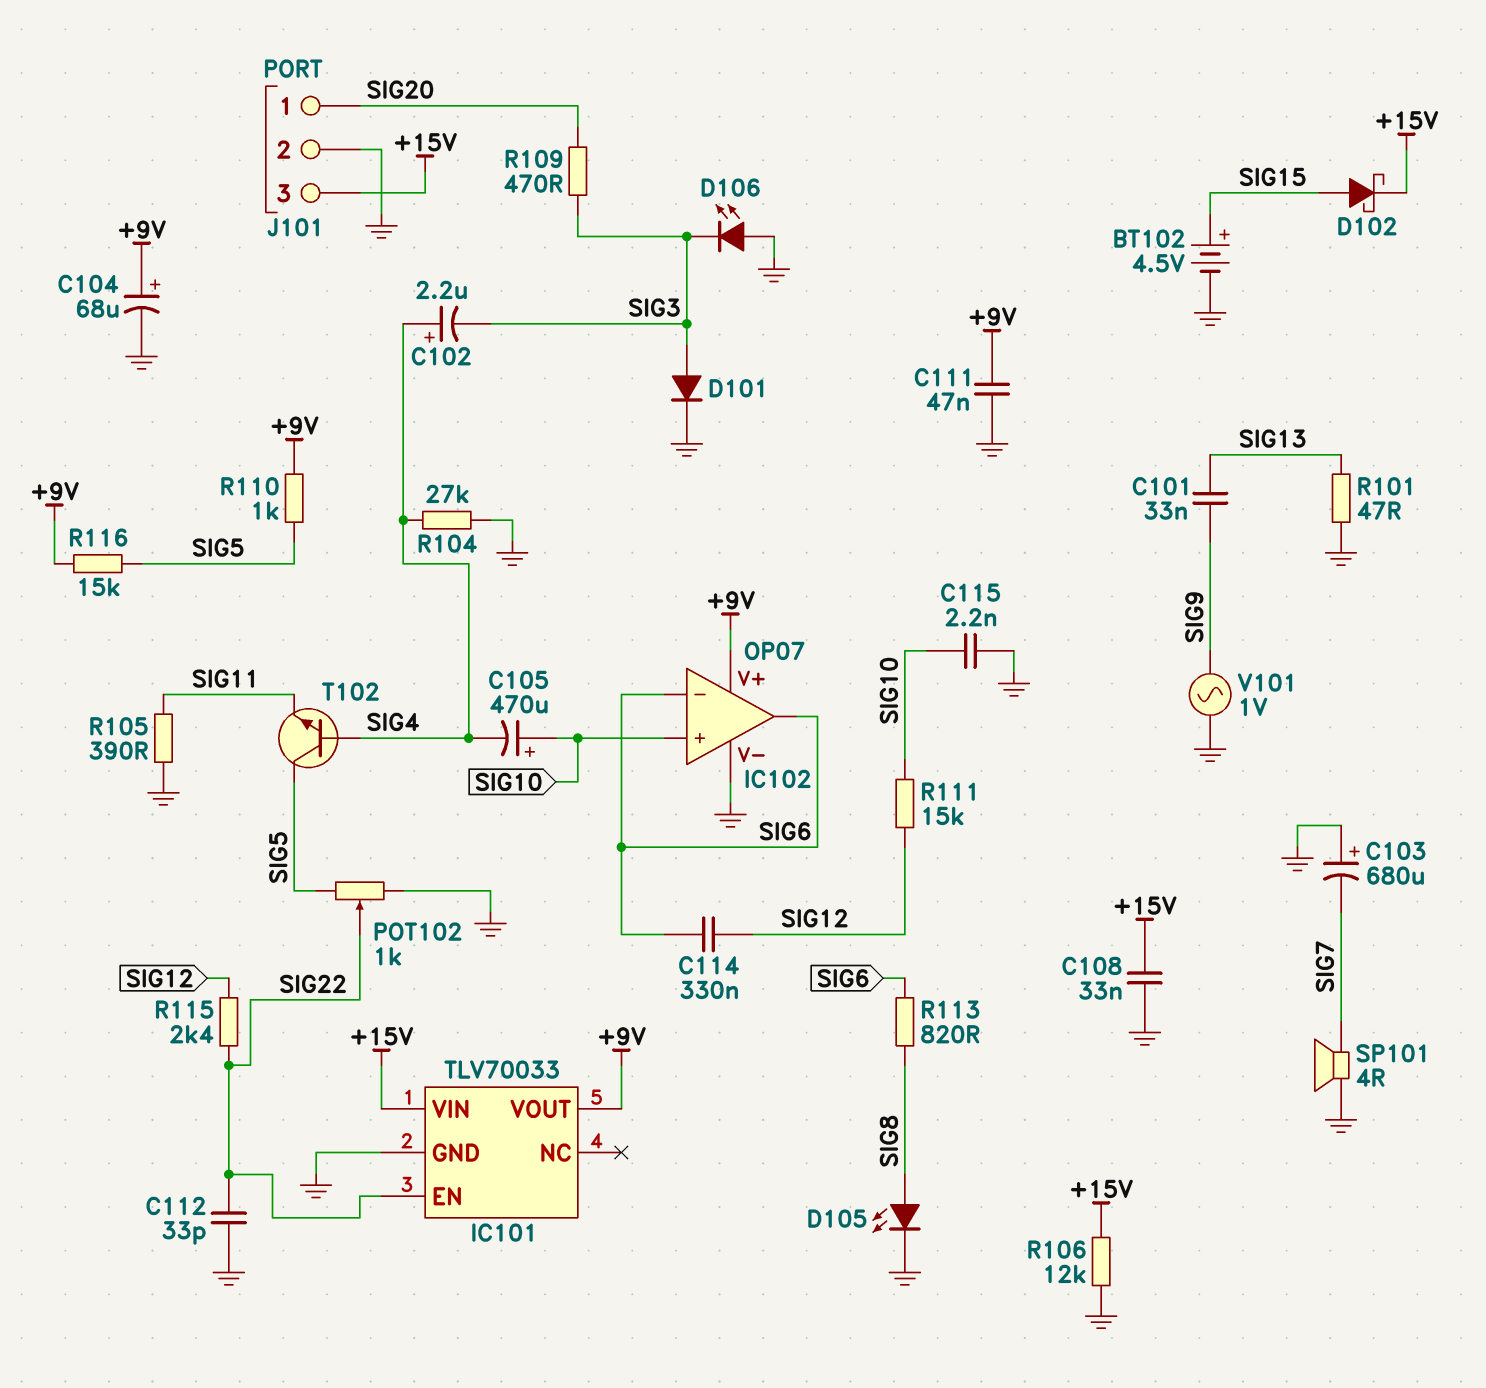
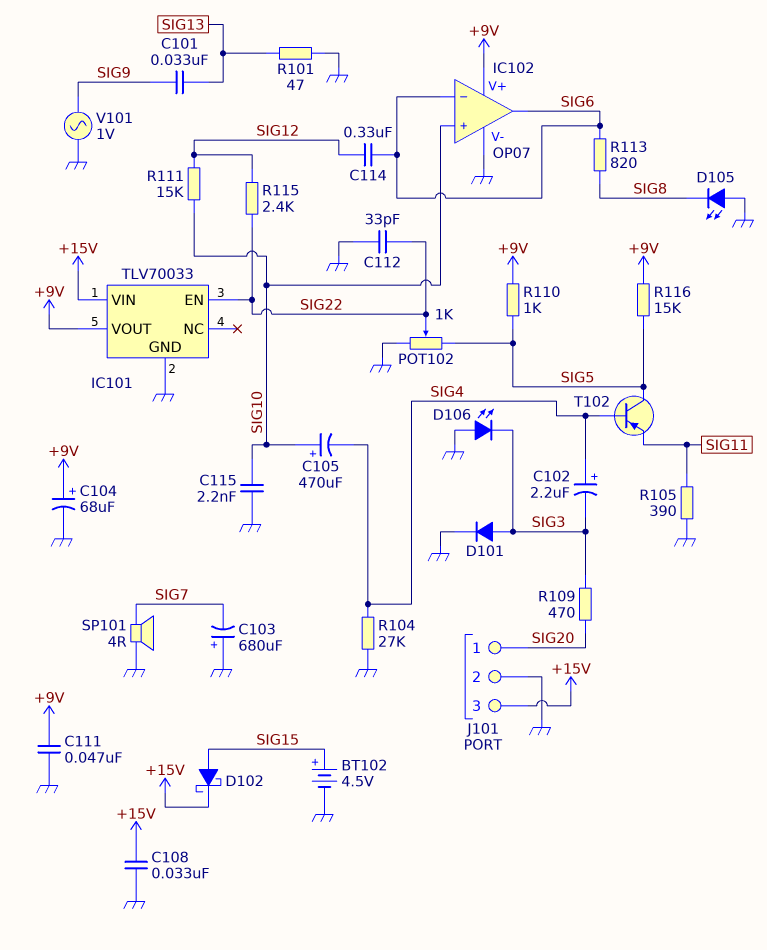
D105: LED (A SIG8, K GND) -> LED (A GND, K SIG8)
R106: 12k (+15V, GND) -> none
T102: NPN (B SIG4, C SIG5, E SIG11) -> PNP (B SIG4, C SIG5, E SIG11)

